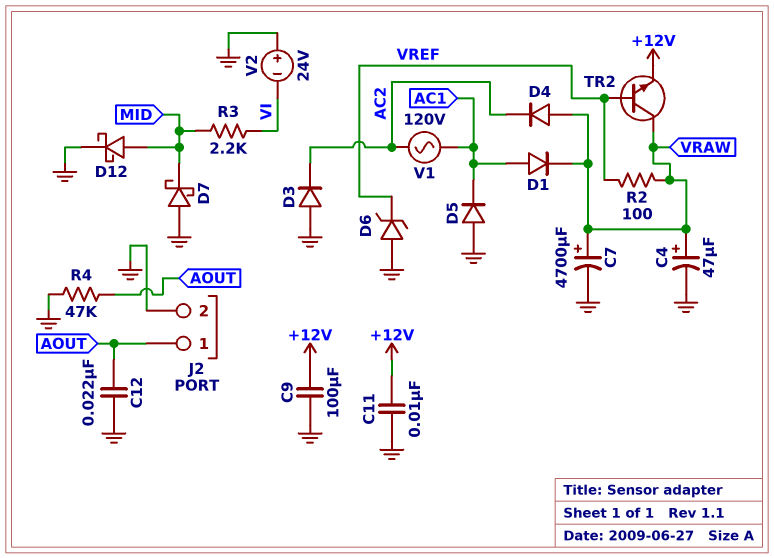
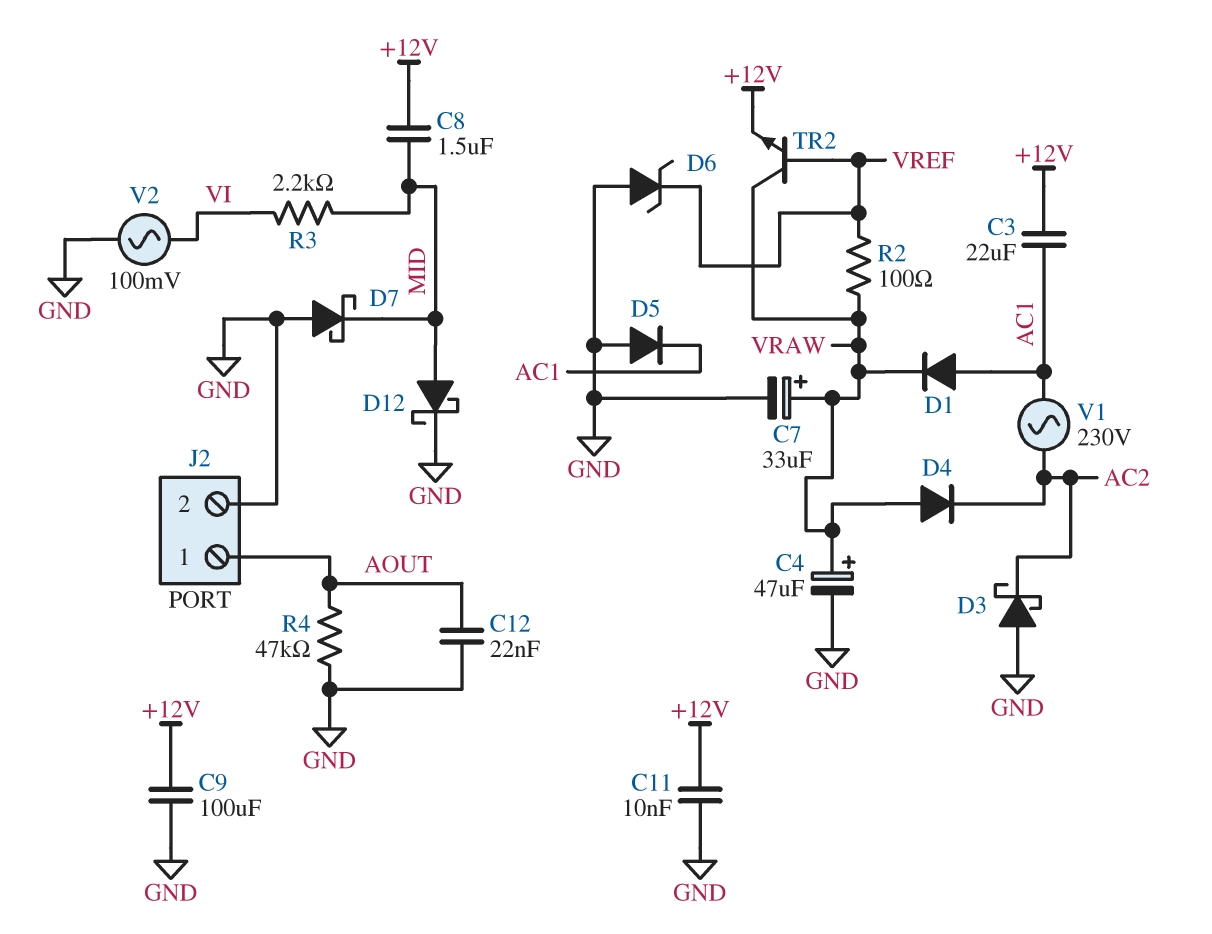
C3: none -> 22uF (+12V, AC1)
C7: 4700uF (plus VRAW, minus GND) -> 33uF (plus VRAW, minus GND)
C8: none -> 1.5uF (+12V, MID)
D3: diode (A GND, K AC2) -> schottky (A GND, K AC2)
V1: AC 120V (AC1, AC2) -> AC 230V (AC1, AC2)
V2: 24V (plus GND, minus VI) -> AC 100mV (GND, VI)

